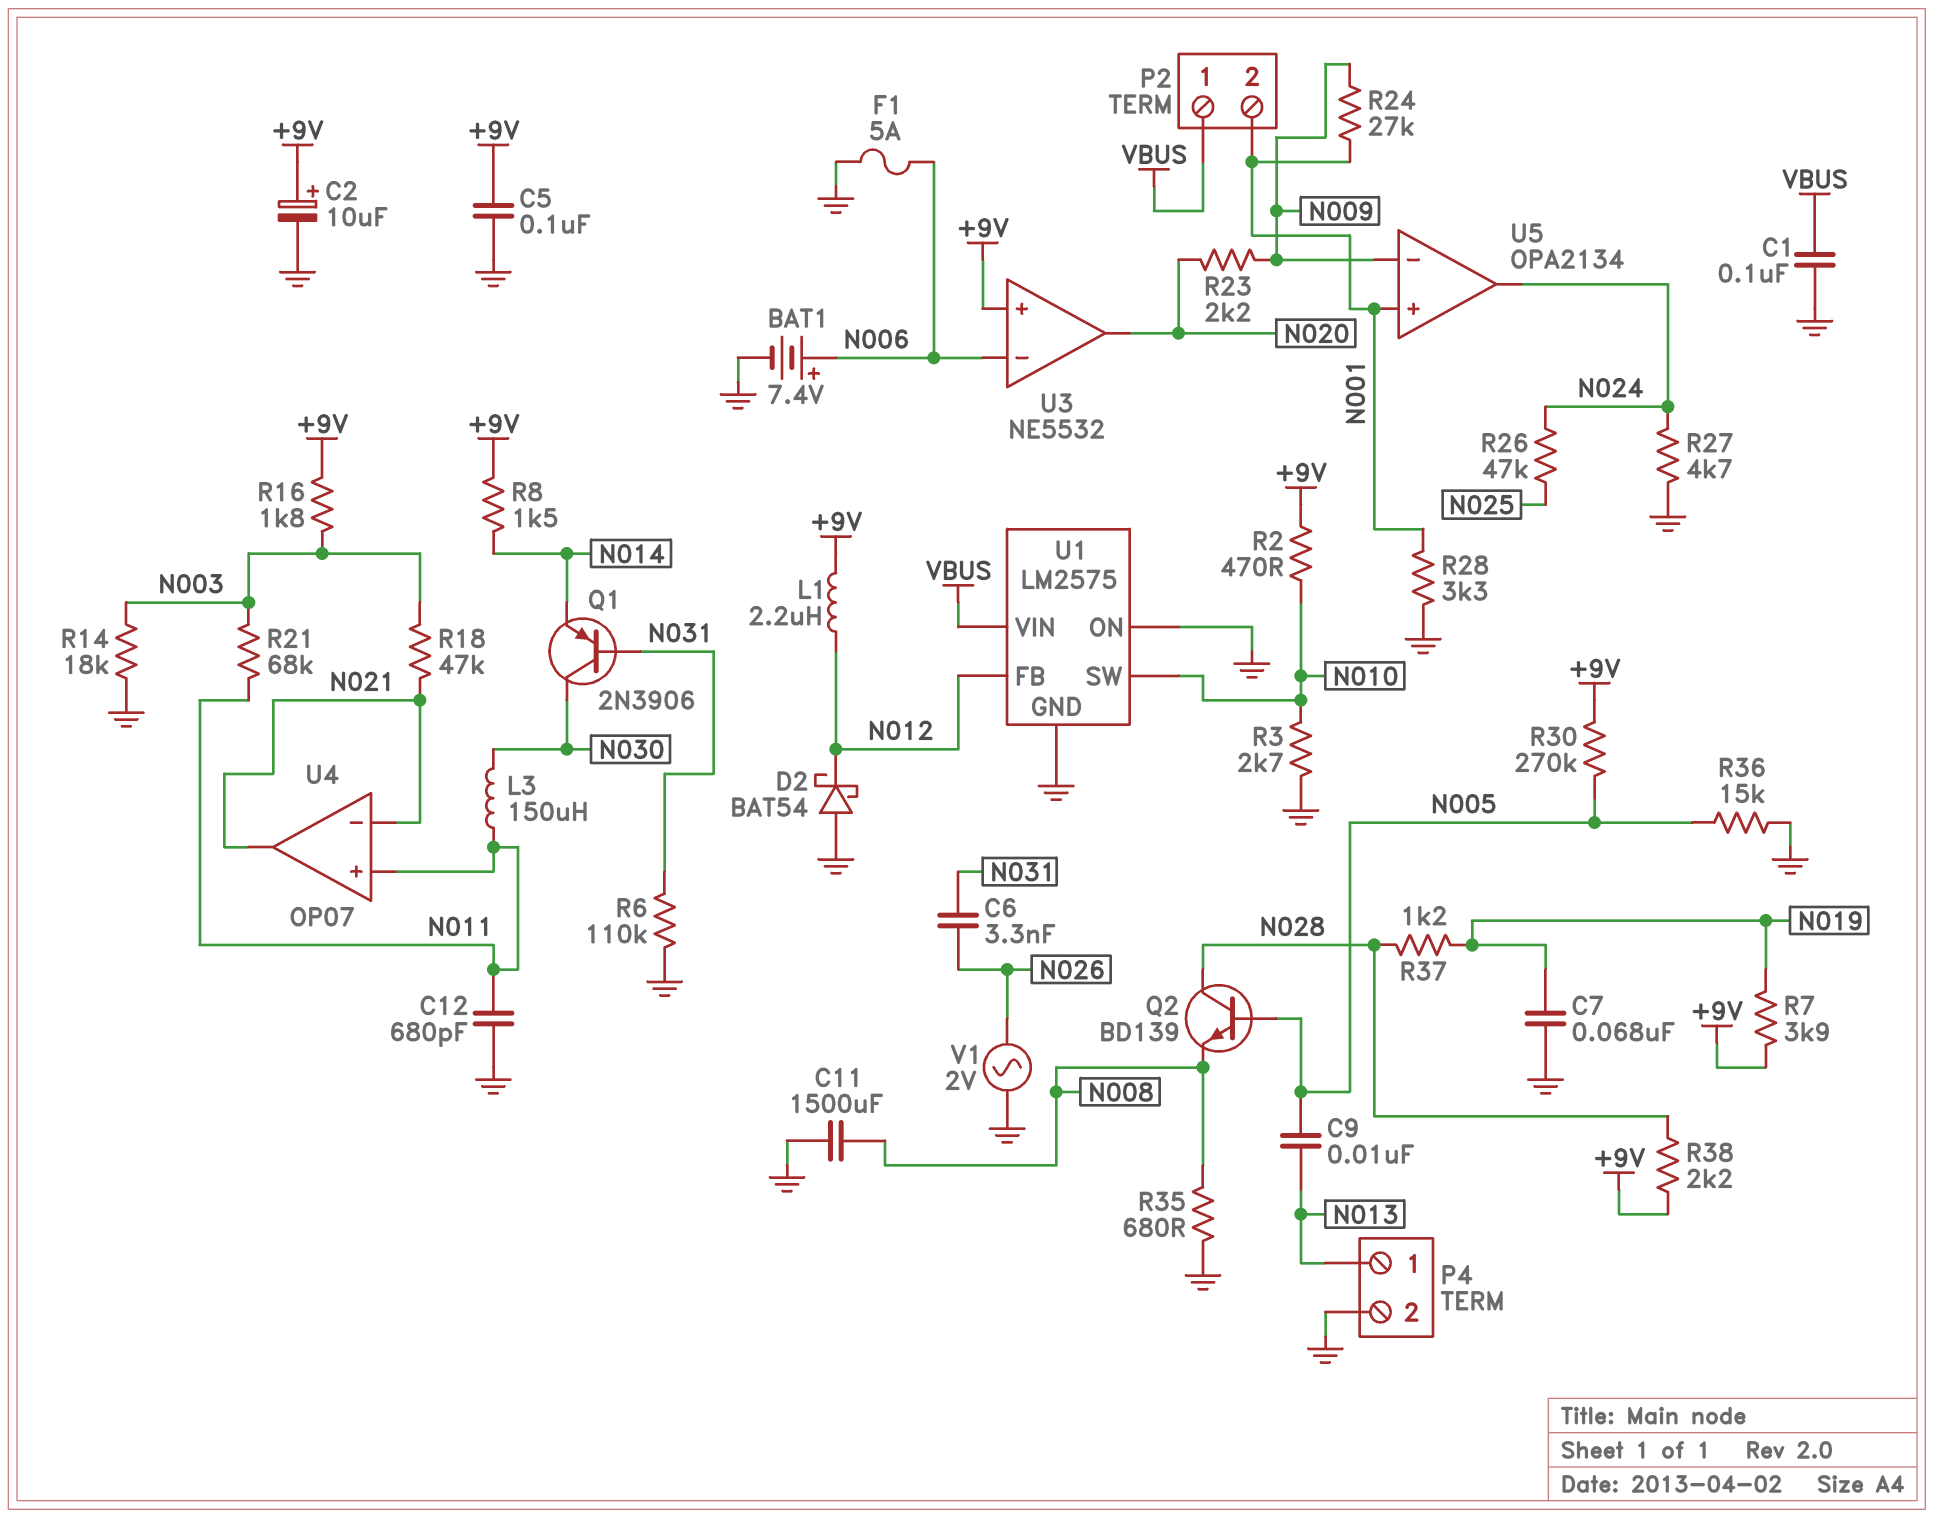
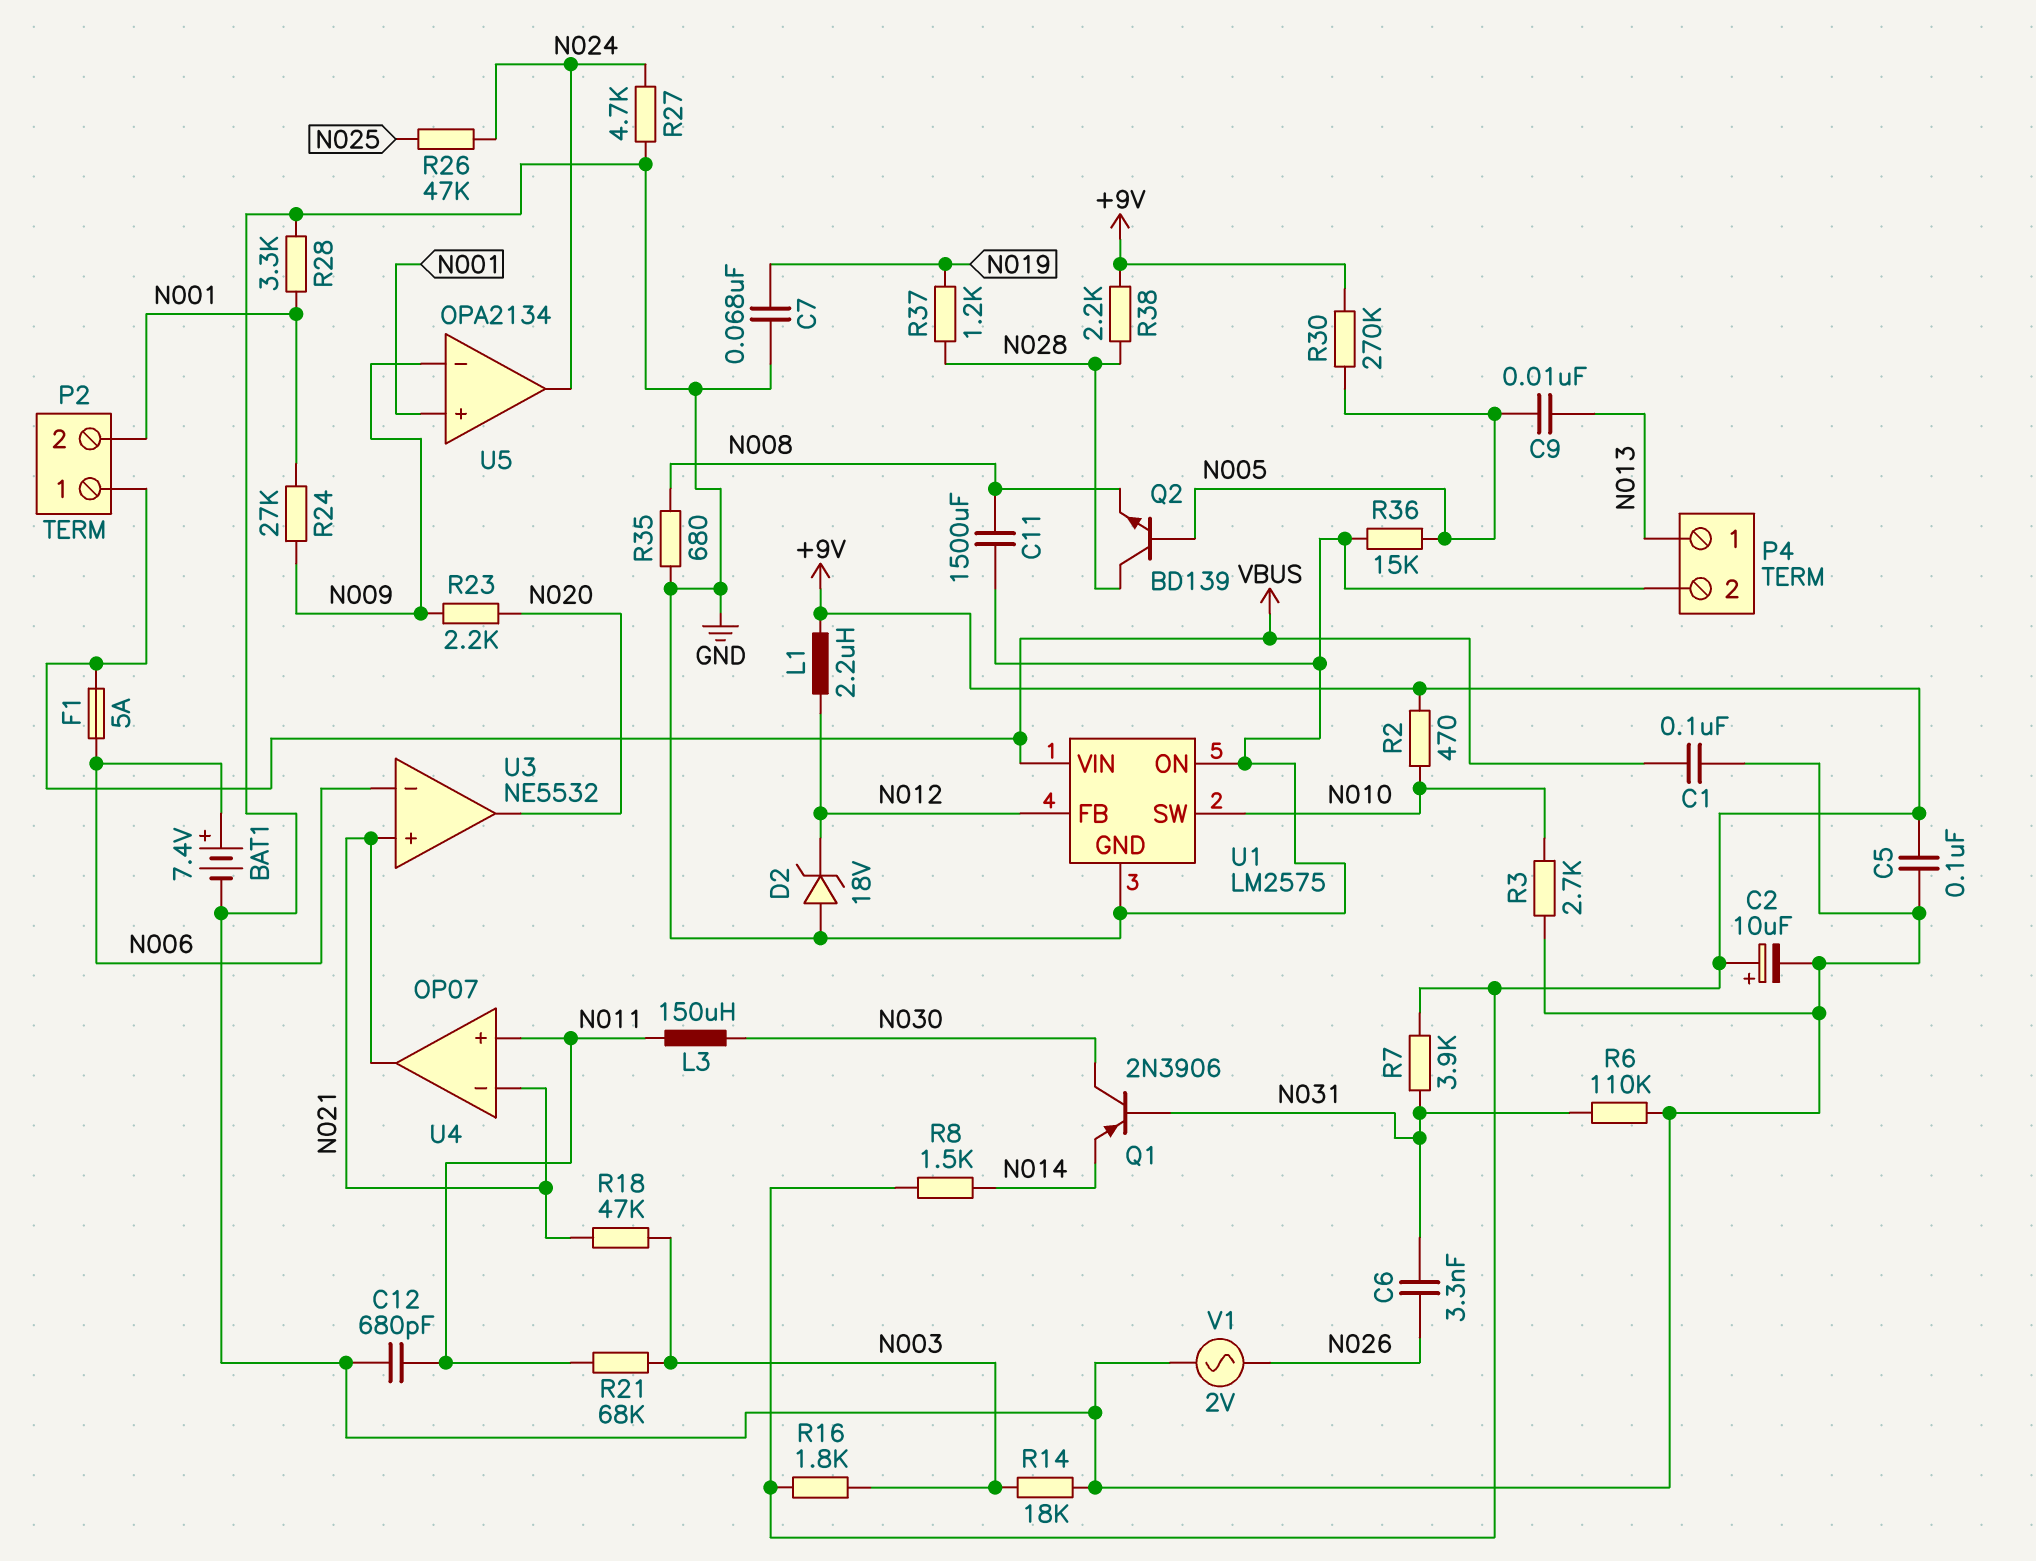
D2: schottky BAT54 (A GND, K N012) -> zener 18V (A GND, K N012)
F1: 5A (GND, N006) -> 5A (N006, VBUS)
R7: 3.9k (+9V, N019) -> 3.9k (+9V, N031)
U3 pin in+: +9V -> N021

